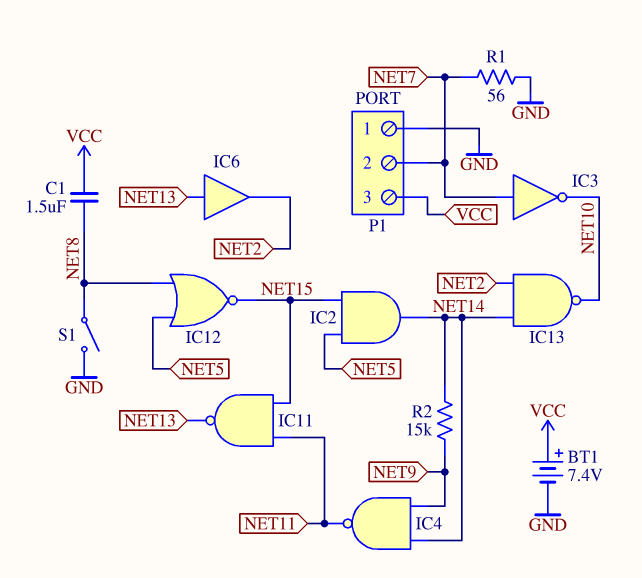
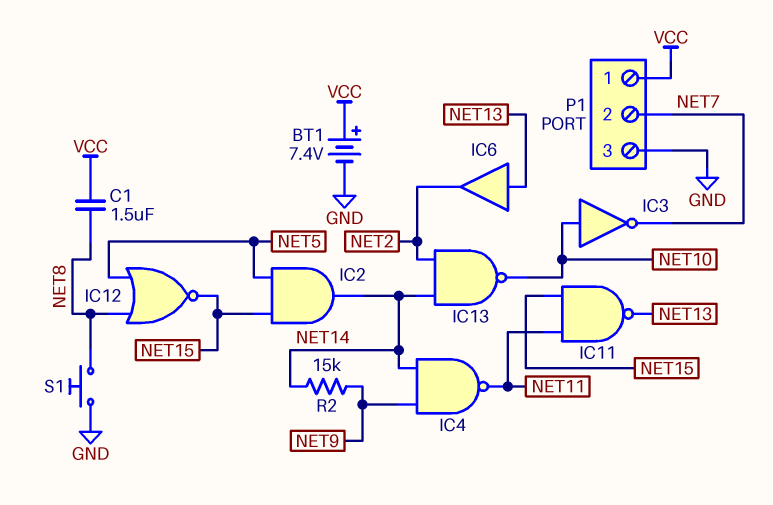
IC3: NOT (in NET7, out NET10) -> NOT (in NET10, out NET7)
P1 pin 1: GND -> VCC
P1 pin 3: VCC -> GND
R1: 56 (GND, NET7) -> none
S1: switch (GND, NET8) -> button (GND, NET8)

